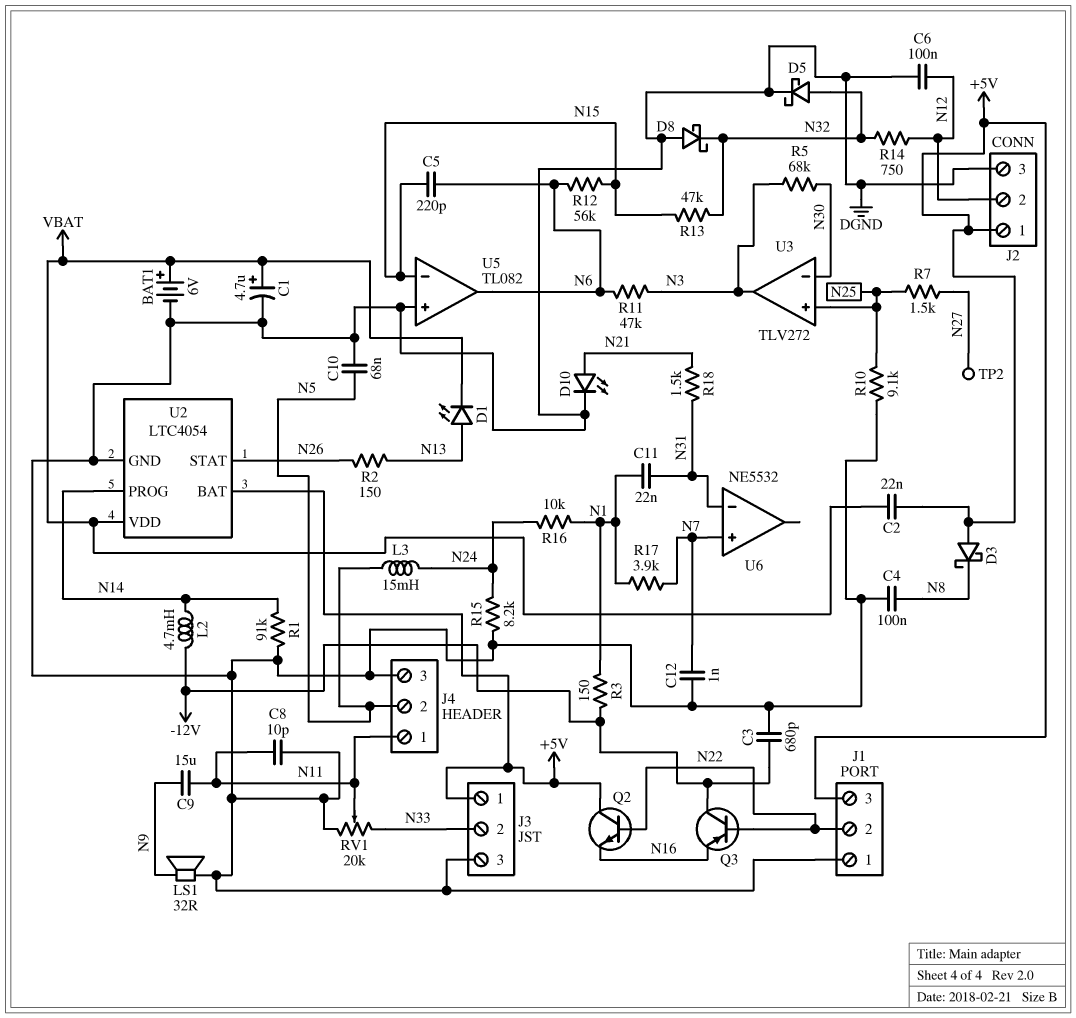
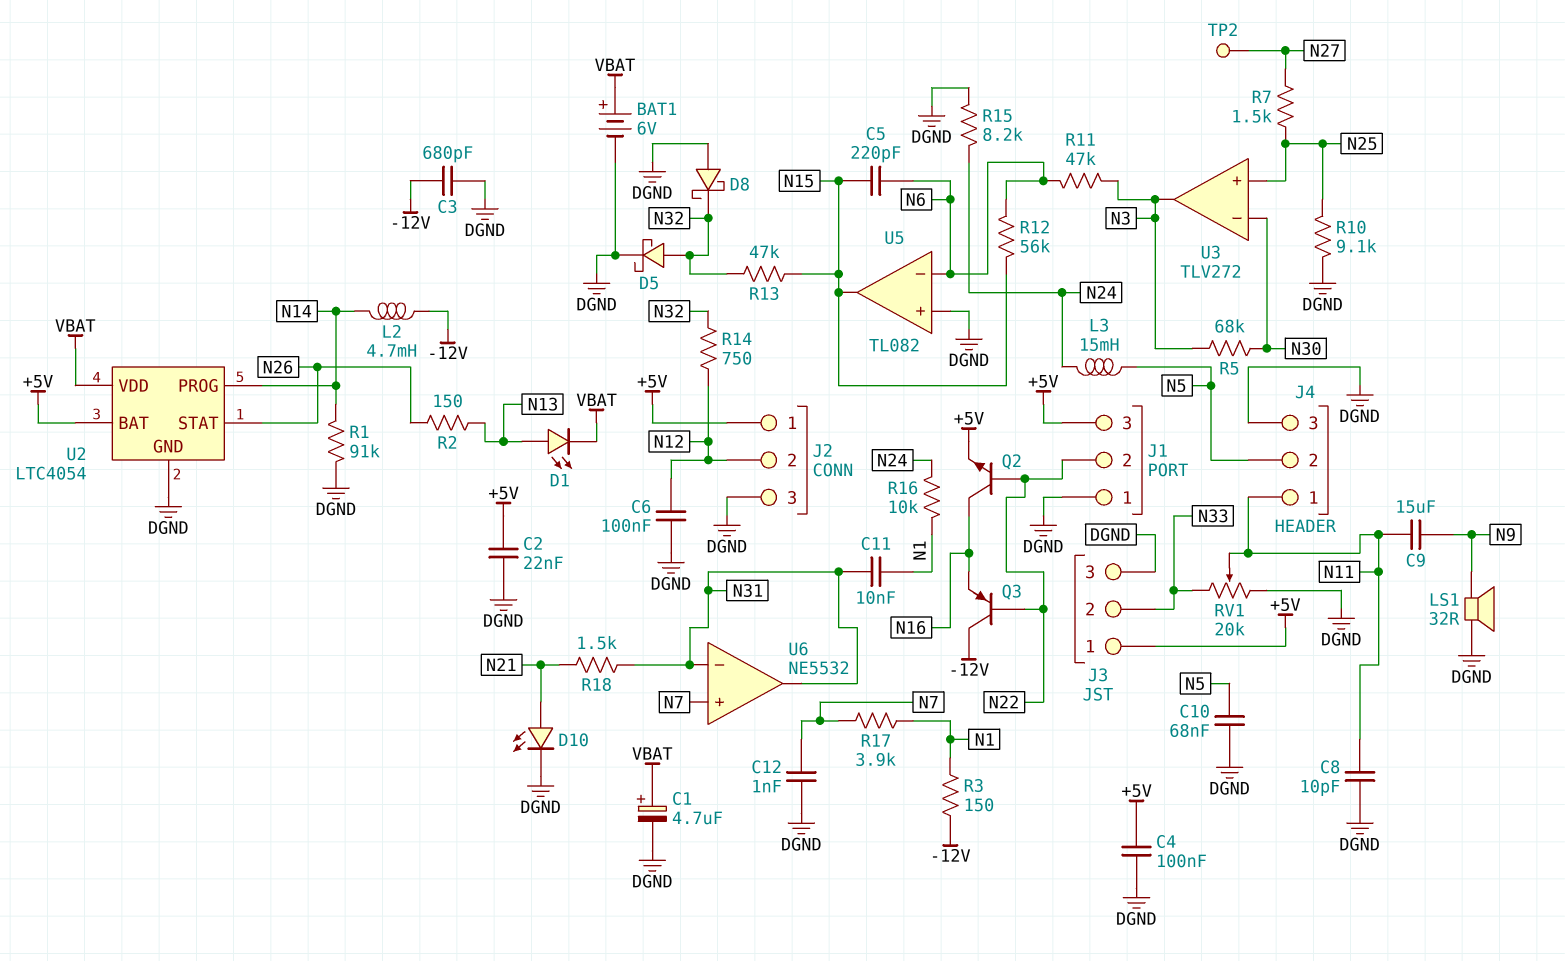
C2: 22nF (+5V, VBAT) -> 22nF (+5V, DGND)
C4: 100nF (DGND, N8) -> 100nF (+5V, DGND)
C11: 22nF (N1, N31) -> 10nF (N1, N31)
D3: schottky (A +5V, K N8) -> none
Q2: NPN (B N22, C +5V, E N16) -> NPN (B N22, C N16, E +5V)
U5 pin in-: N15 -> N6
U5 pin out: N6 -> N15
U6 pin out: none -> N31

